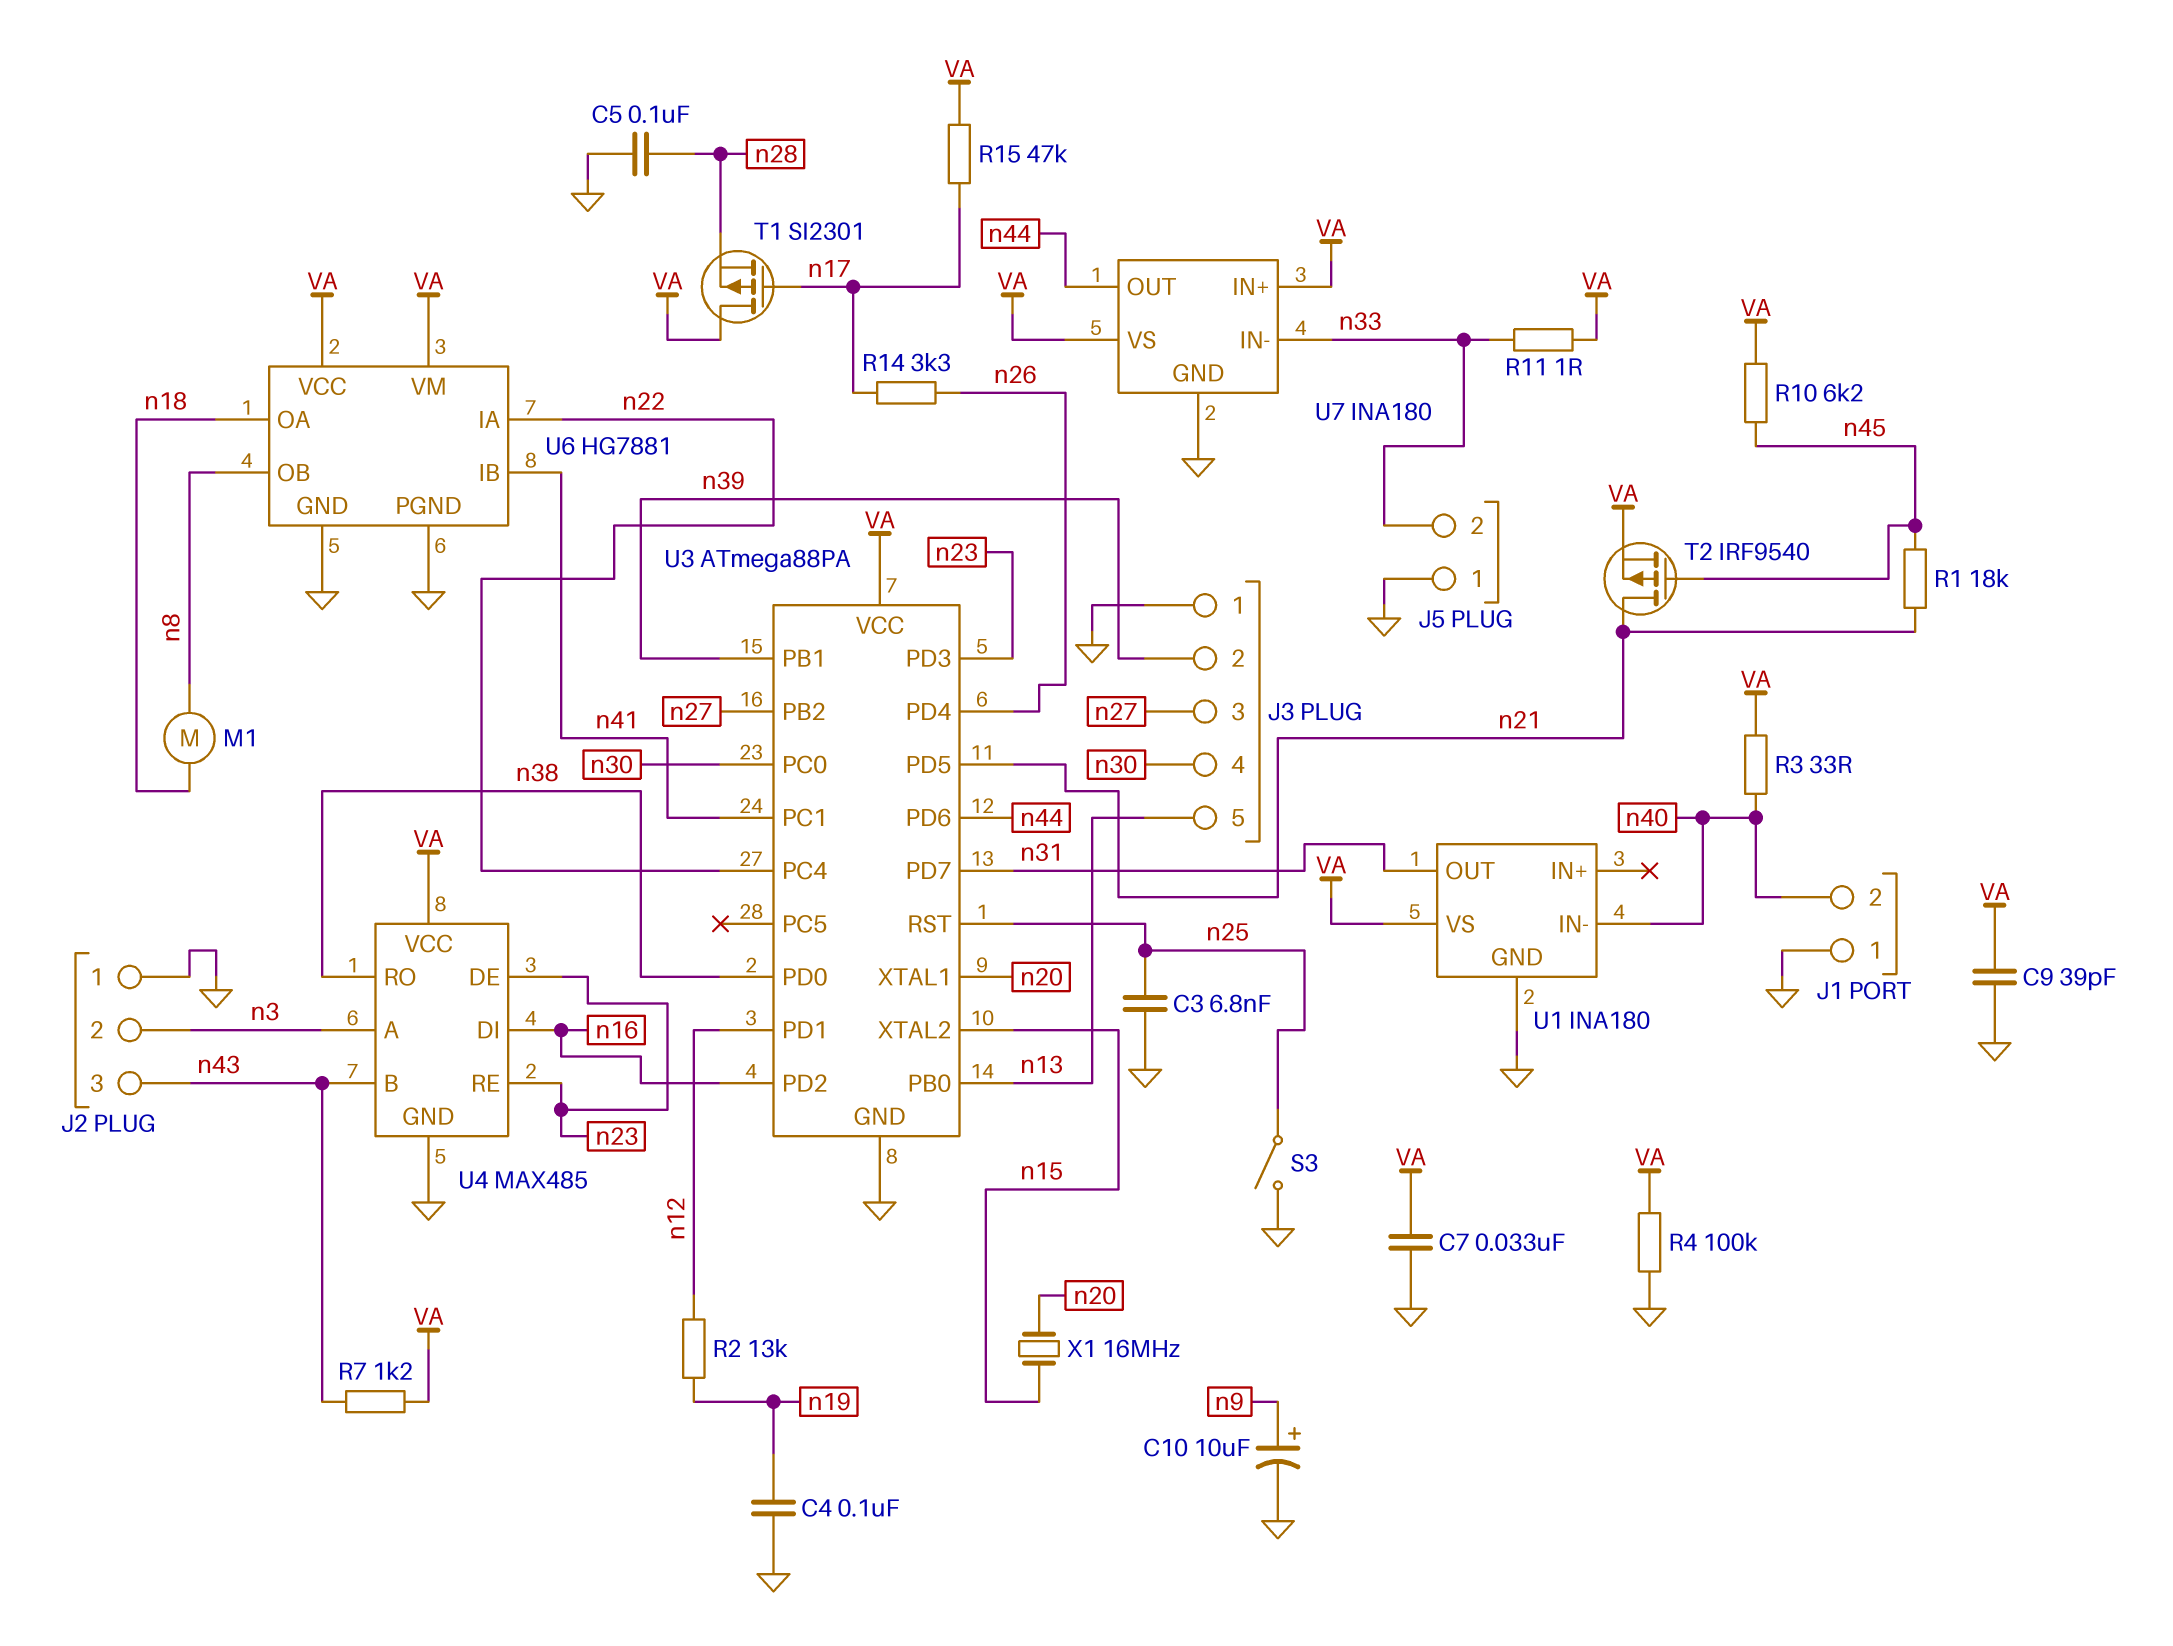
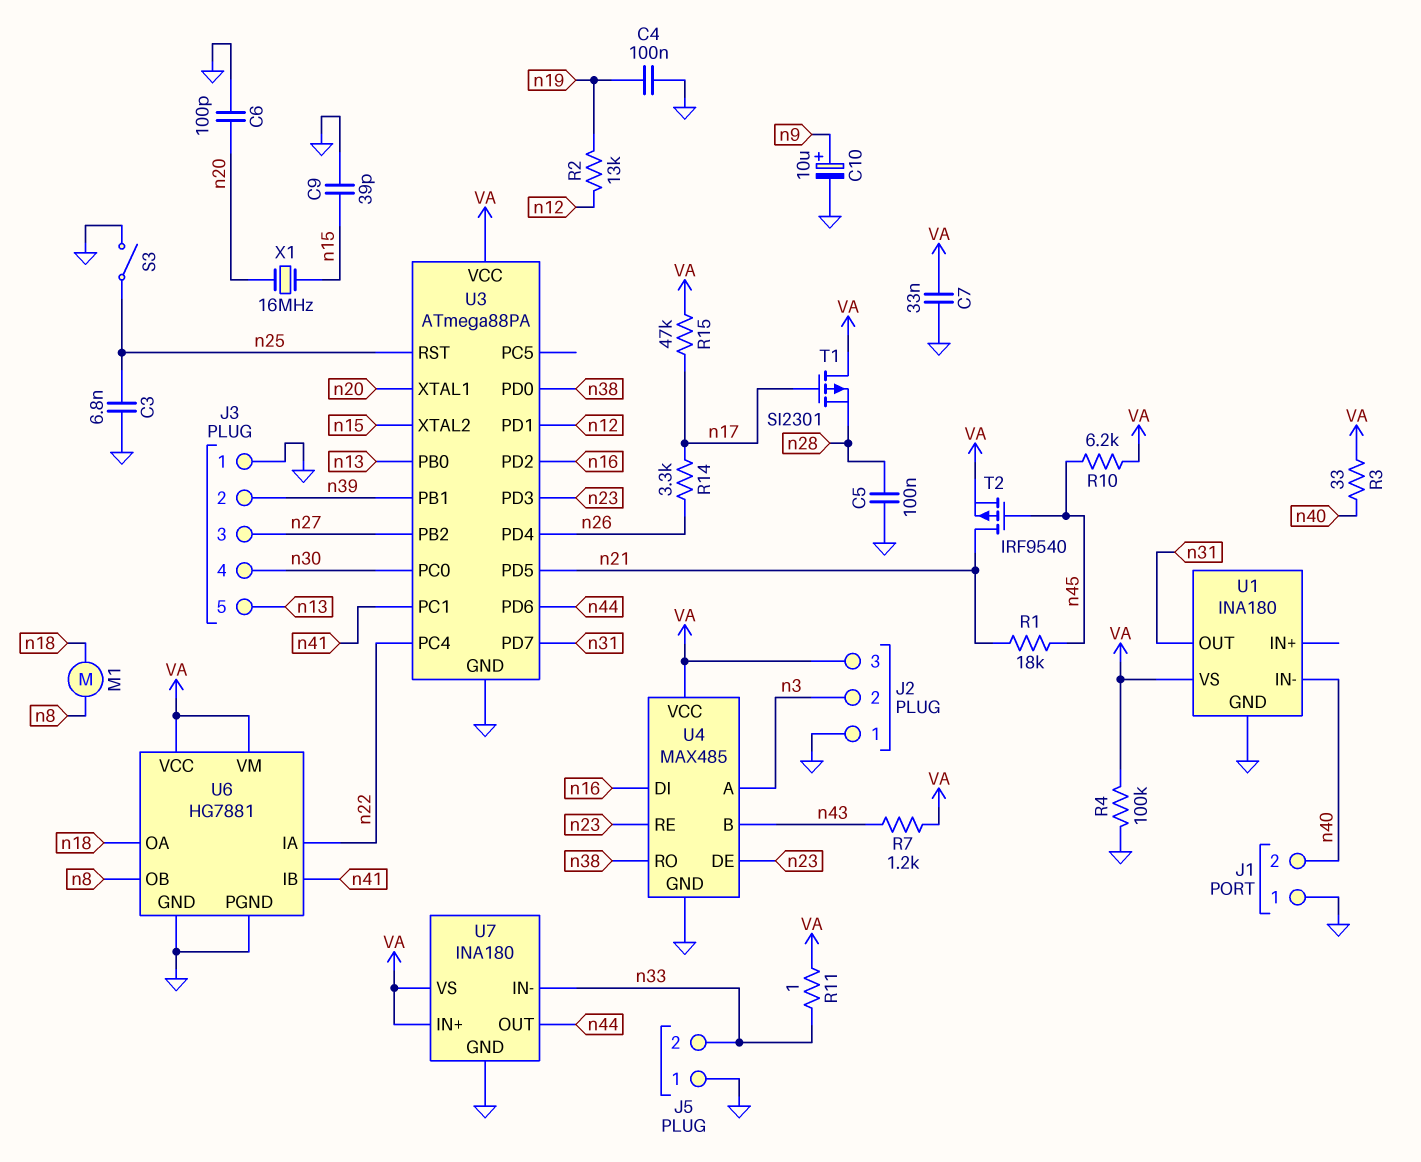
C6: none -> 100pF (GND, n20)
C9: 39pF (GND, VA) -> 39pF (GND, n15)
J2 pin 3: n43 -> VA

